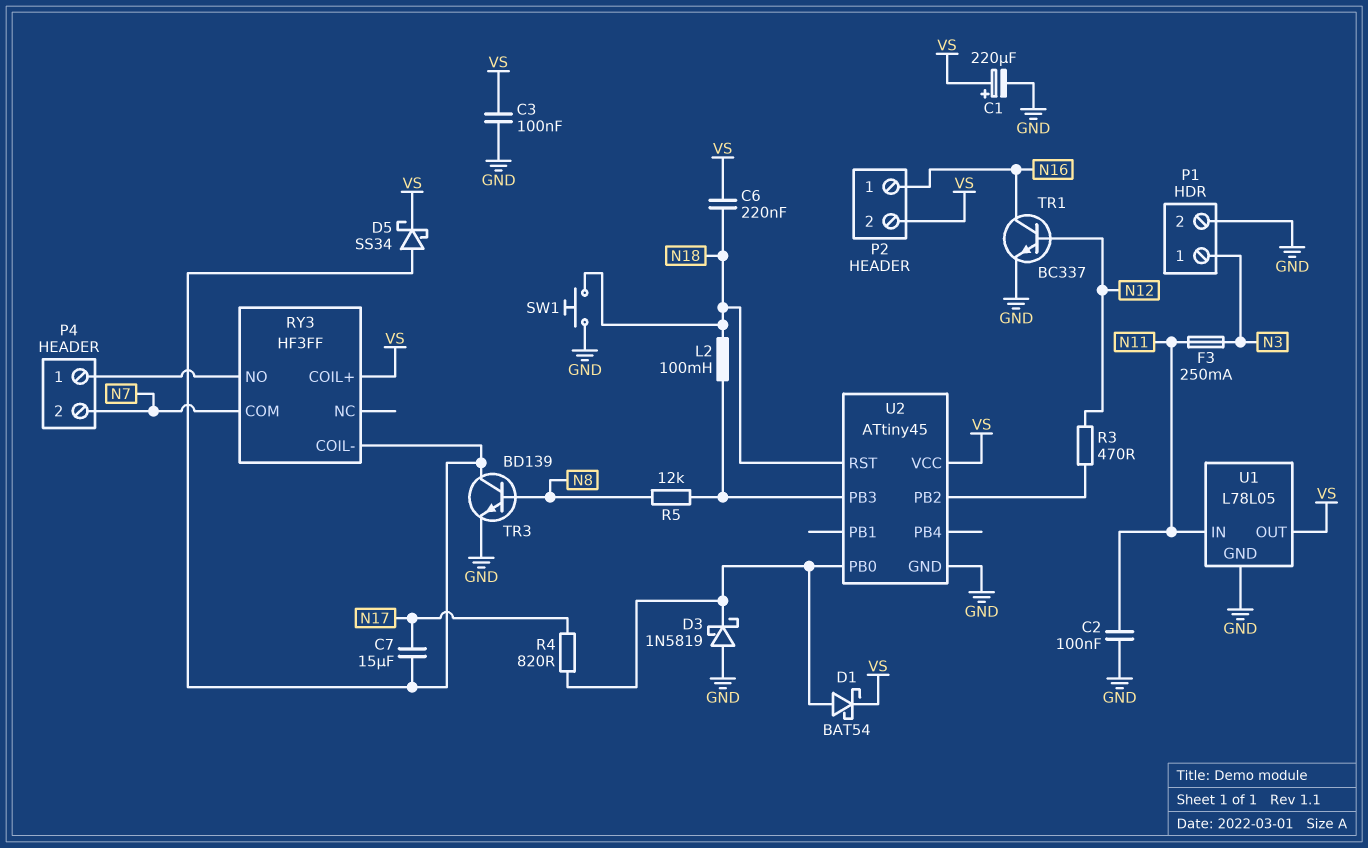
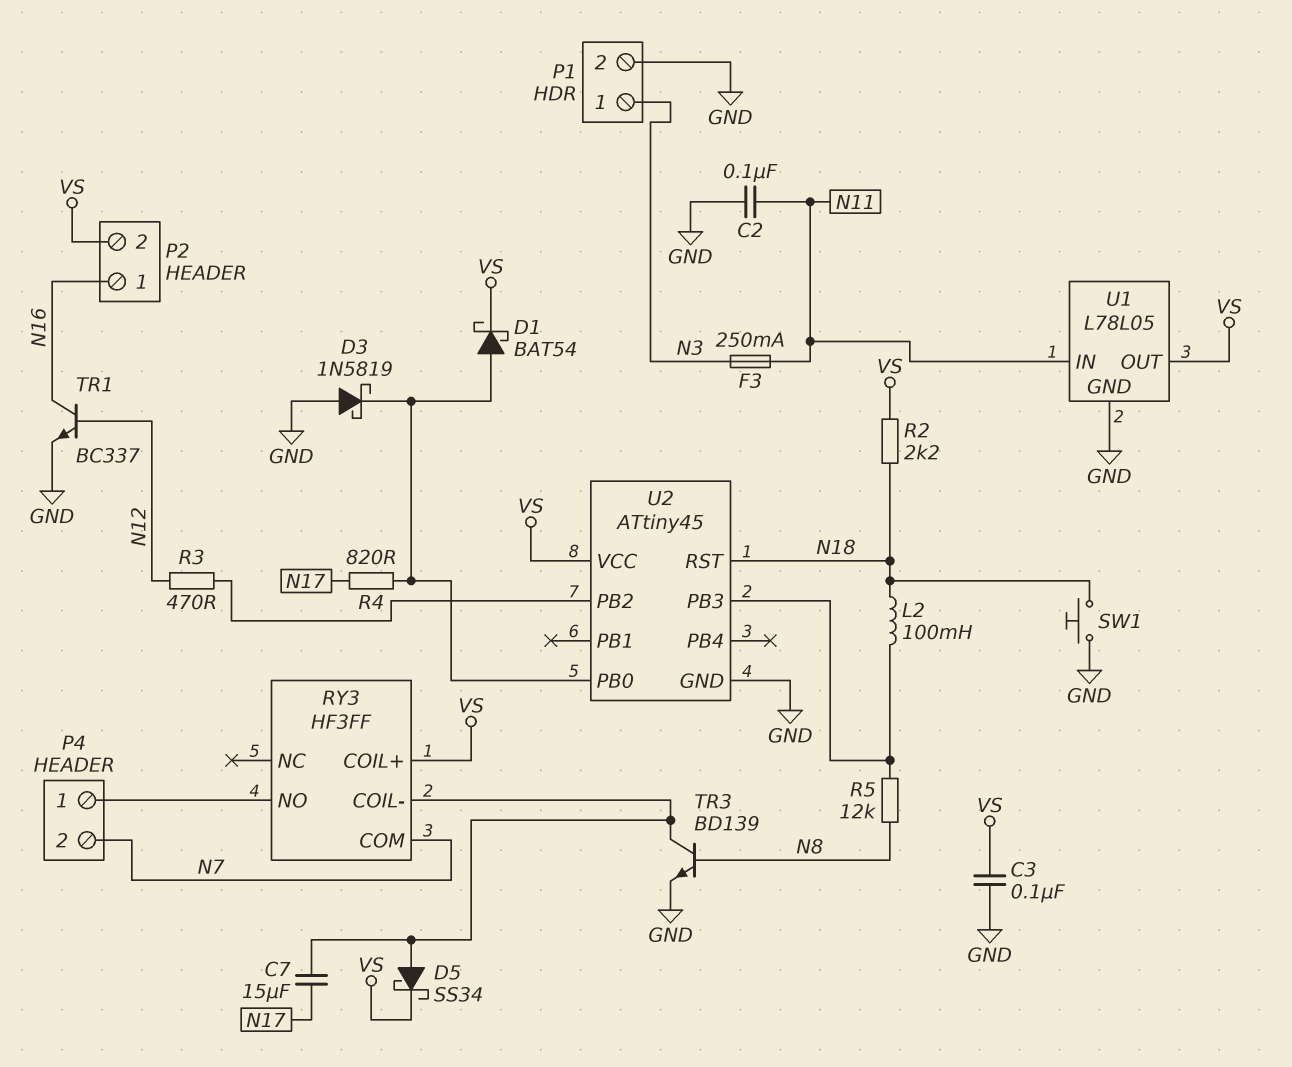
C1: 220uF (plus VS, minus GND) -> none
C6: 220nF (N18, VS) -> none
R2: none -> 2.2k (N18, VS)

